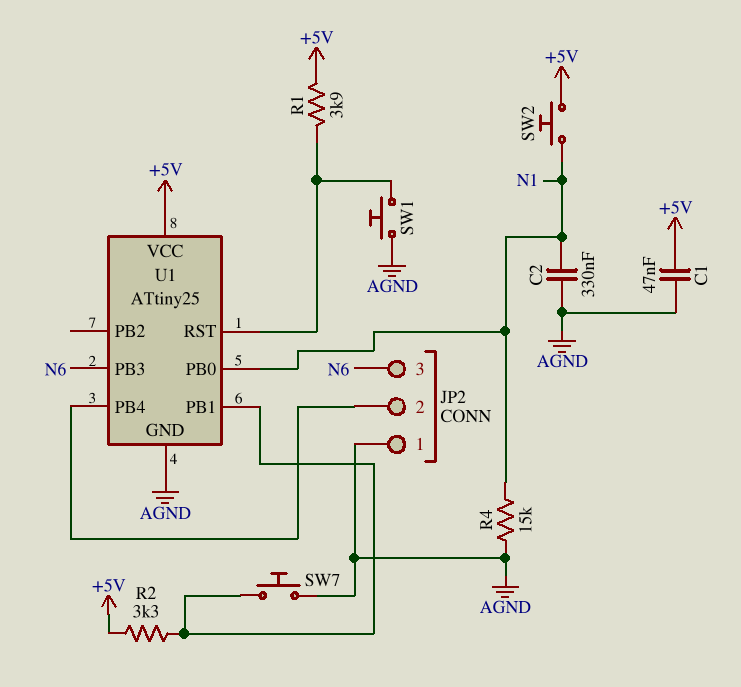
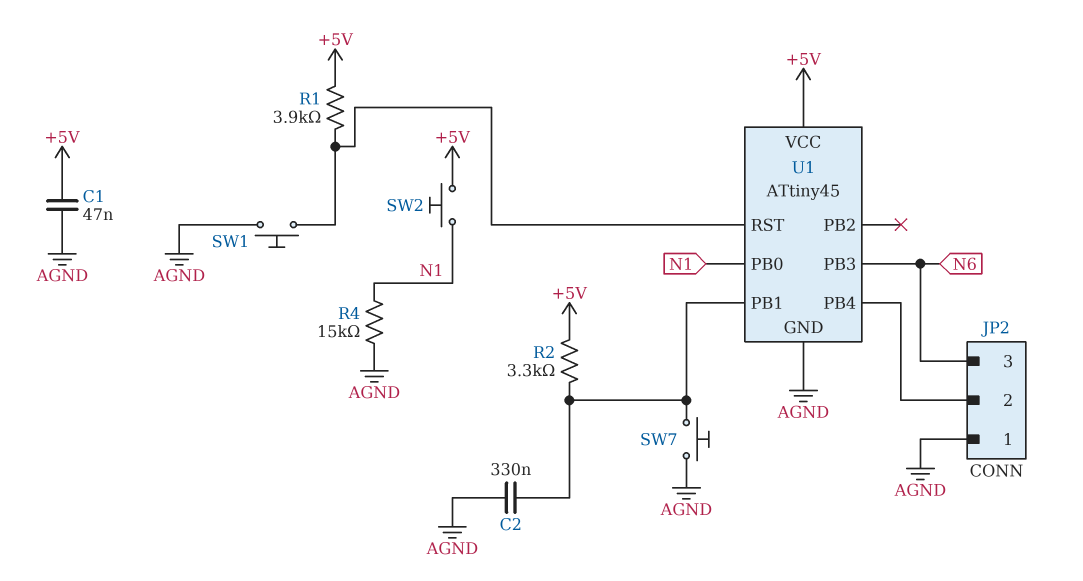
C2: 330nF (AGND, N1) -> 330nF (AGND, U1/PB1)
U1: ATtiny25 -> ATtiny45

